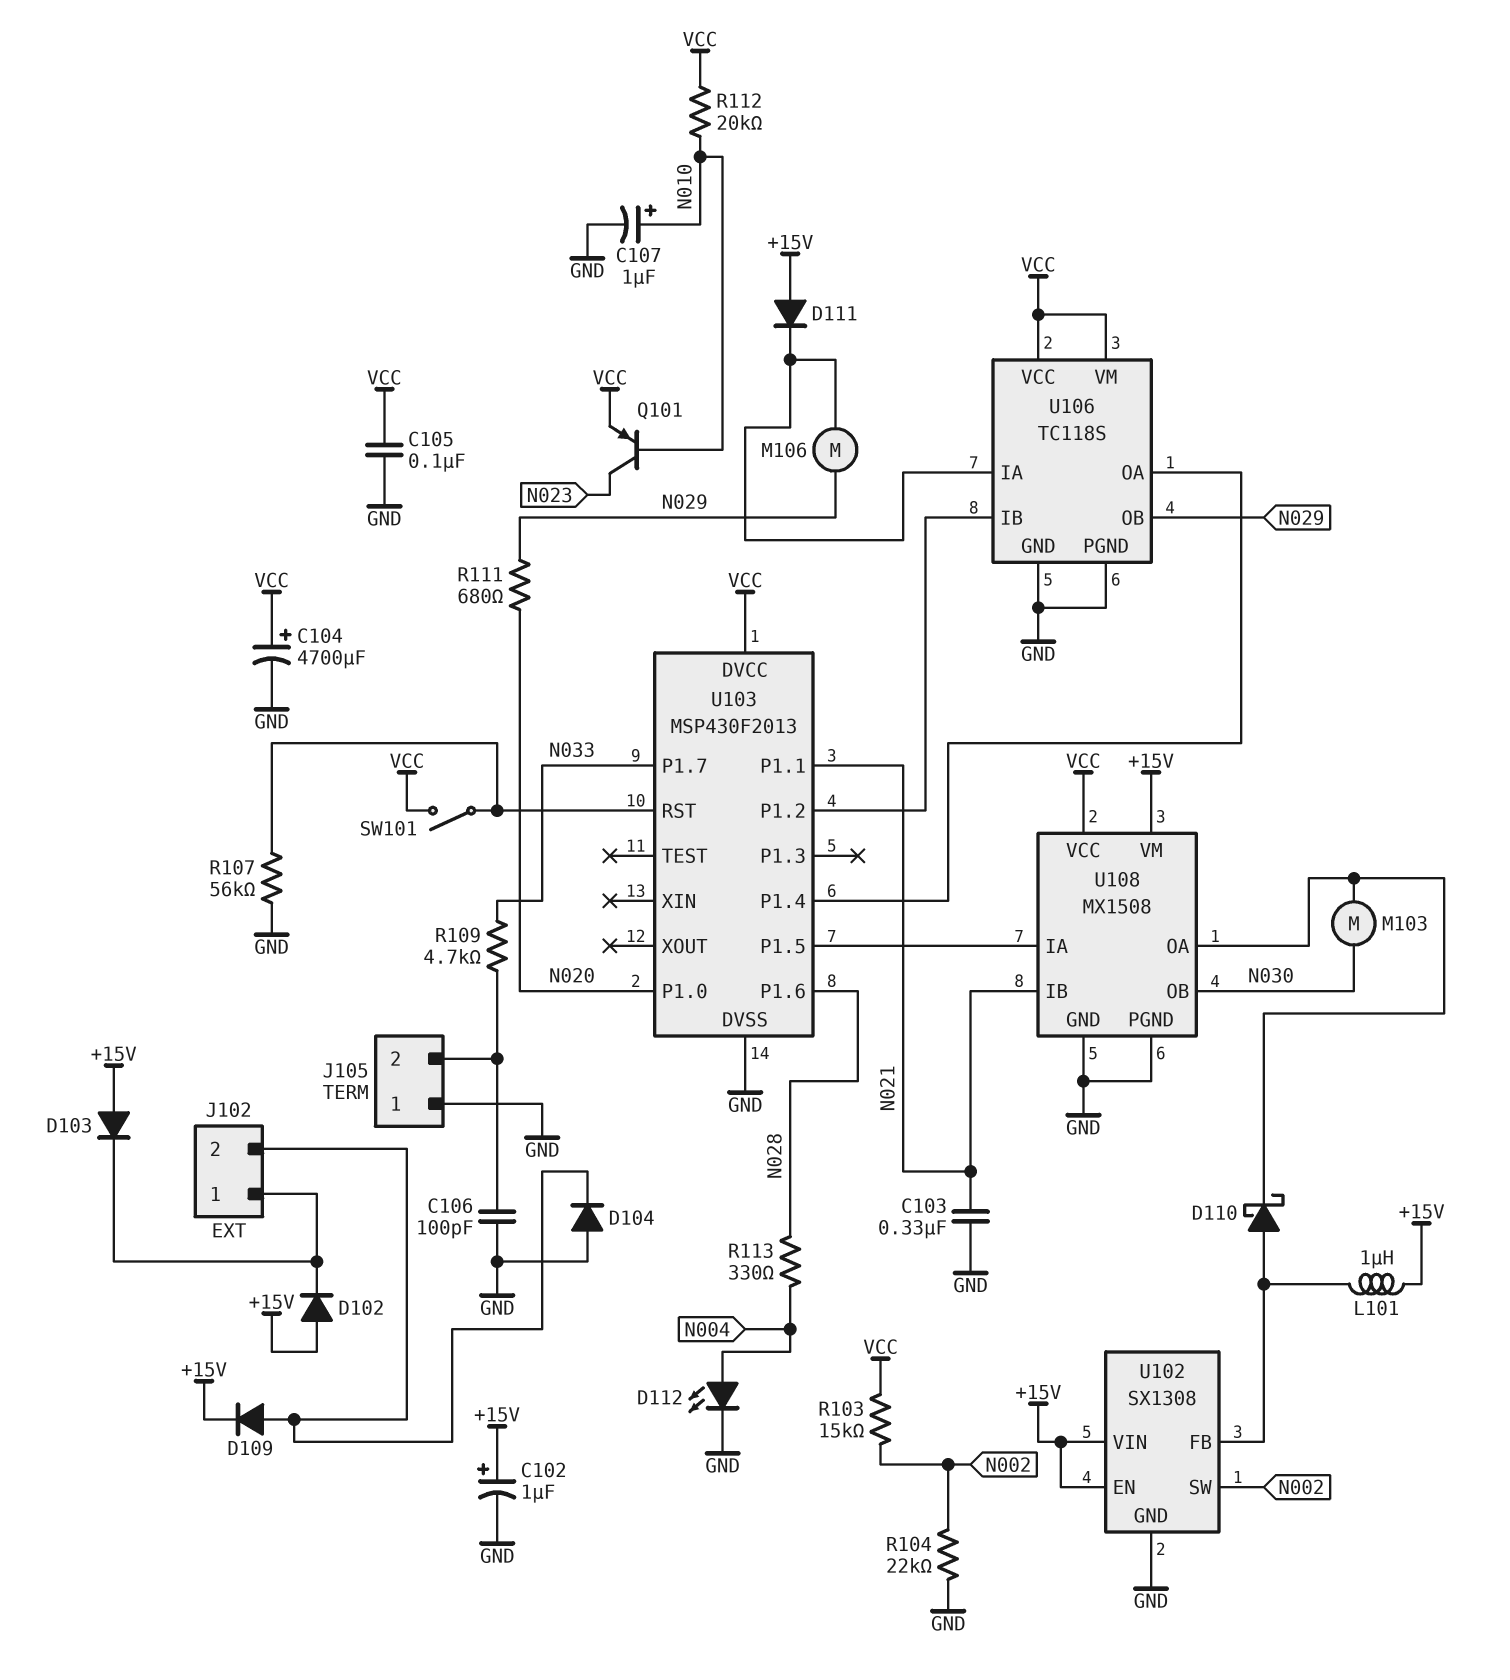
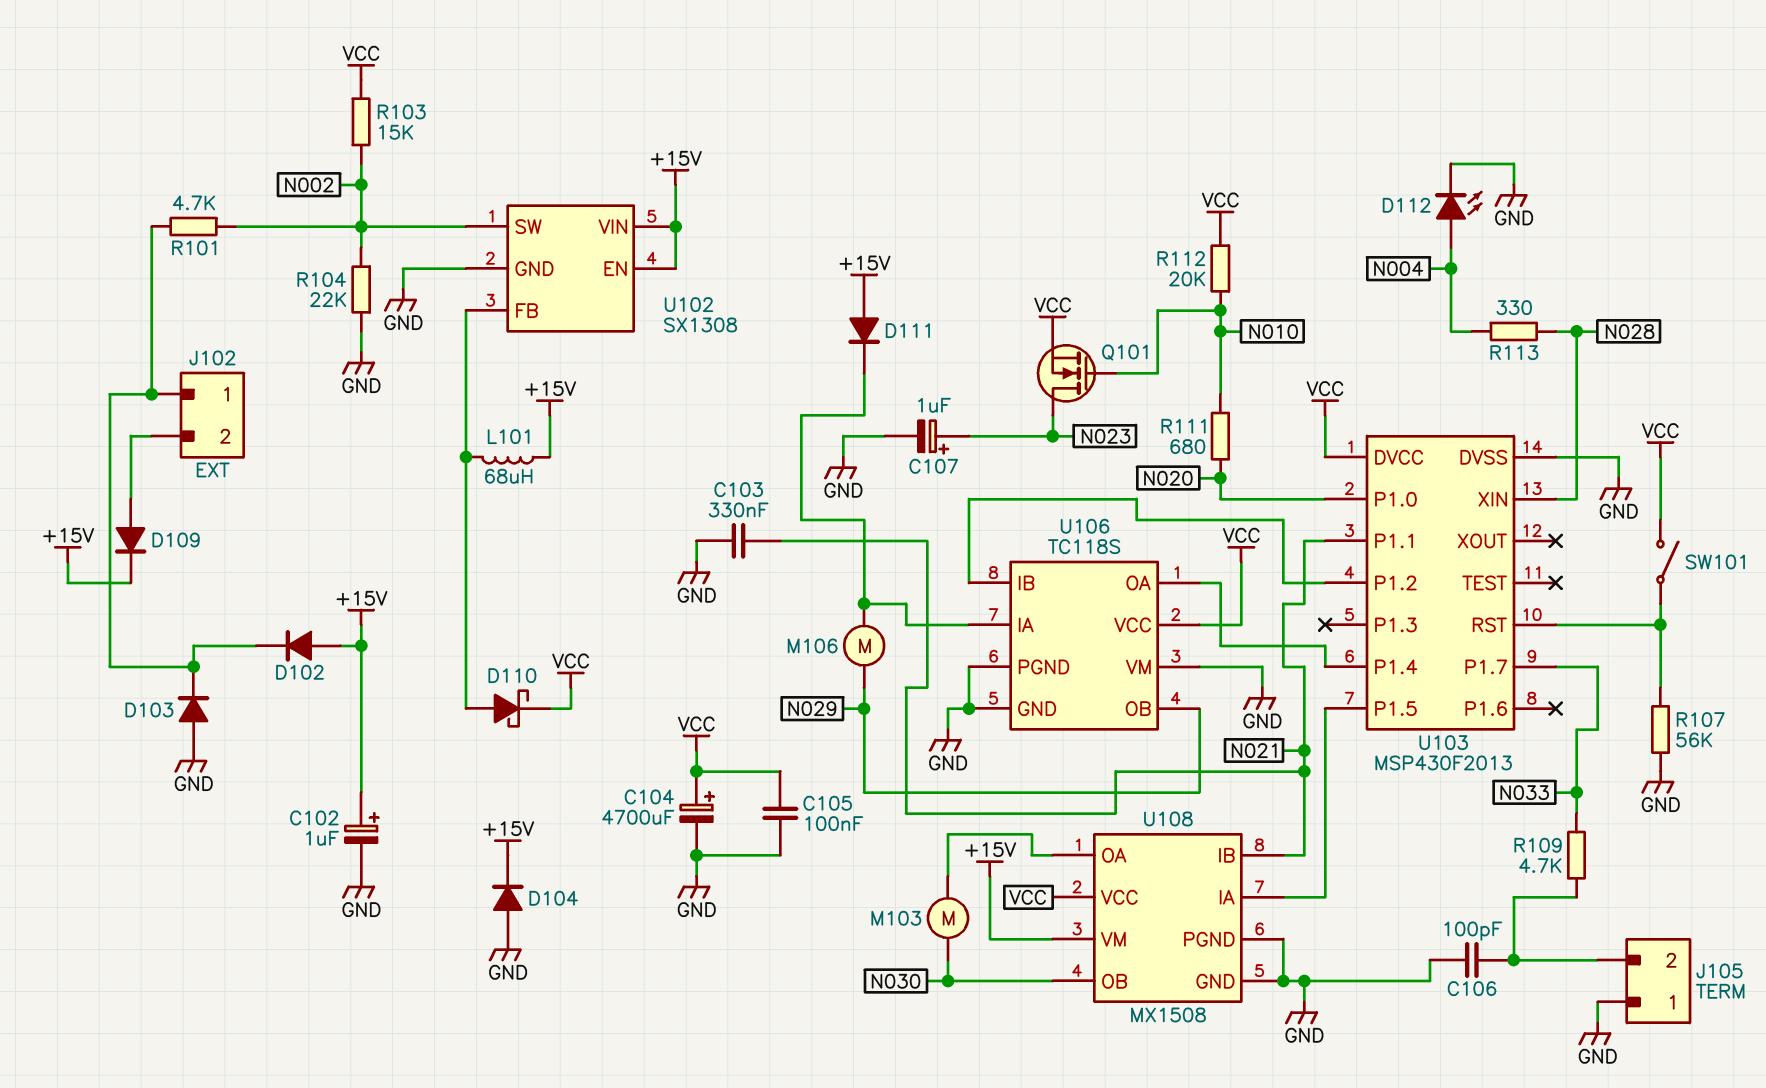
C107: 1uF (plus N010, minus GND) -> 1uF (plus N023, minus GND)
D103: diode (A +15V, K J102/1) -> diode (A GND, K J102/1)
D104: diode (A GND, K J102/2) -> diode (A GND, K +15V)
D110: schottky (A U102/FB, K U108/OA) -> schottky (A U102/FB, K VCC)
L101: 1uH (+15V, U102/FB) -> 68uH (+15V, U102/FB)
Q101: PNP (B N010, C N023, E VCC) -> NMOS (G N010, D N023, S VCC)
R101: none -> 4.7k (J102/1, N002)
R111: 680 (N020, N029) -> 680 (N010, N020)
U103 pin P1.6: N028 -> none
U103 pin XIN: none -> N028
U106 pin VM: VCC -> GND

